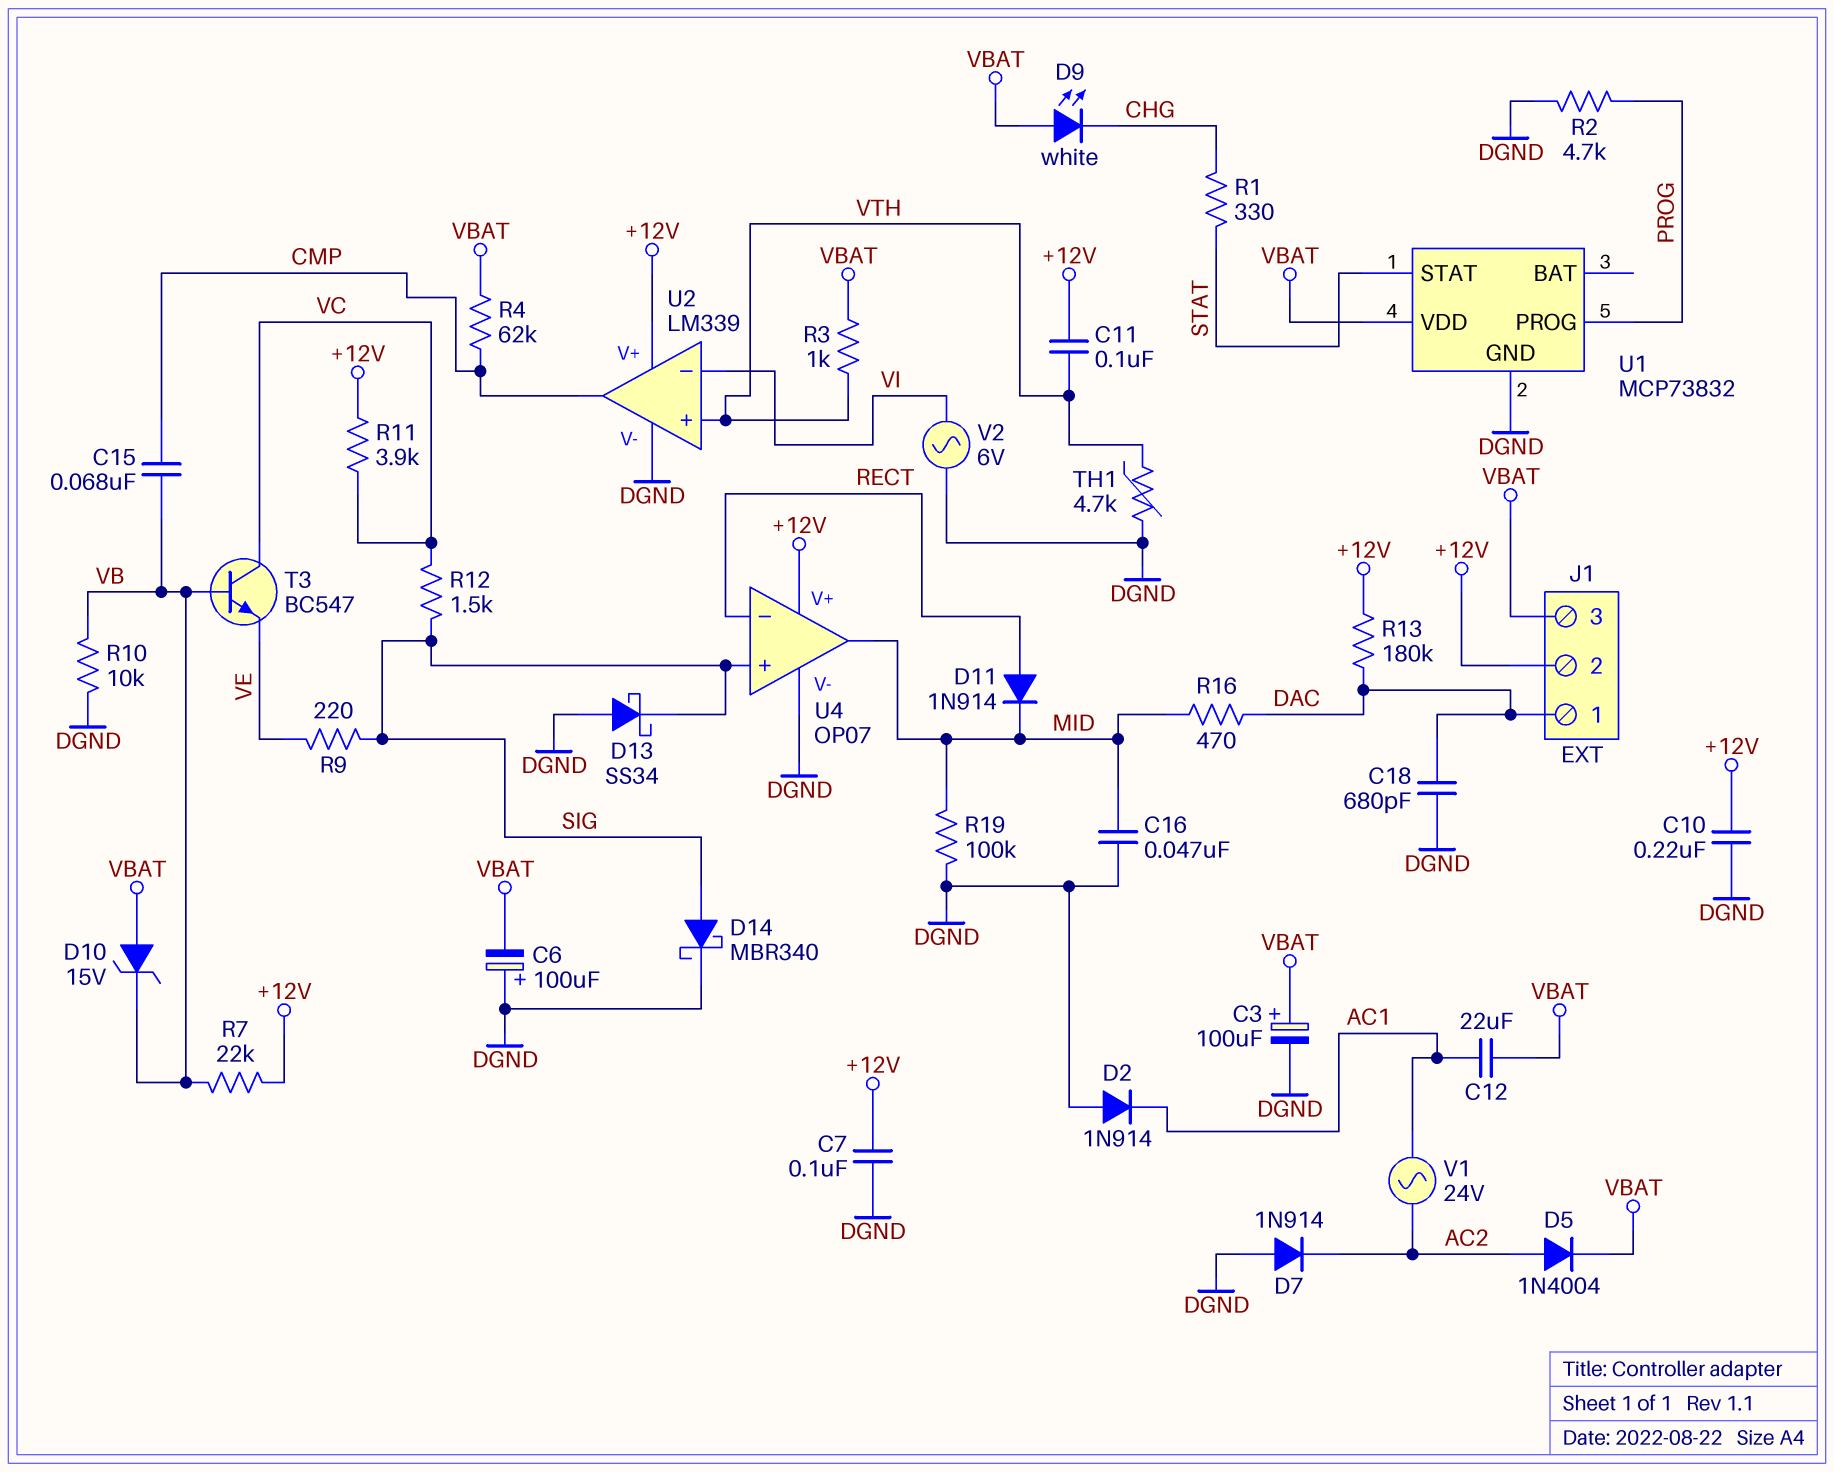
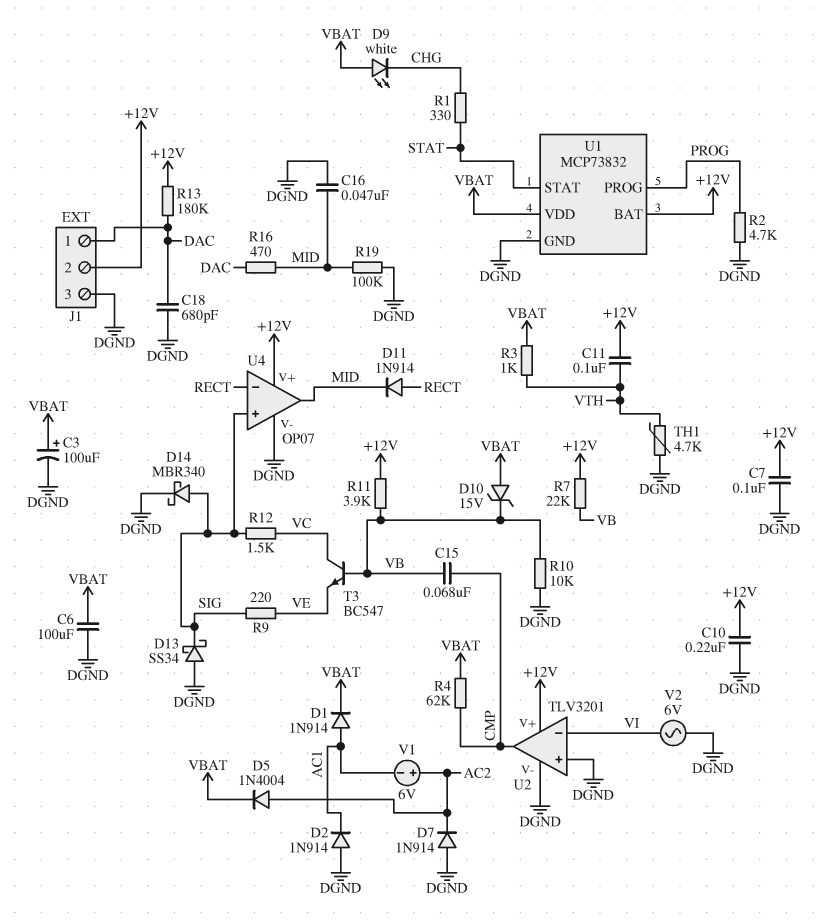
C6: 100uF (plus DGND, minus VBAT) -> 100uF (DGND, VBAT)
C12: 22uF (AC1, VBAT) -> none
D1: none -> diode 1N914 (A AC1, K VBAT)
J1 pin 3: VBAT -> DGND
R11: 3.9k (+12V, VC) -> 3.9k (+12V, VB)
U1 pin BAT: none -> +12V
U2: LM339 -> TLV3201
U2 pin in+: VTH -> DGND
V1: AC 24V (AC1, AC2) -> 6V (plus AC2, minus AC1)

